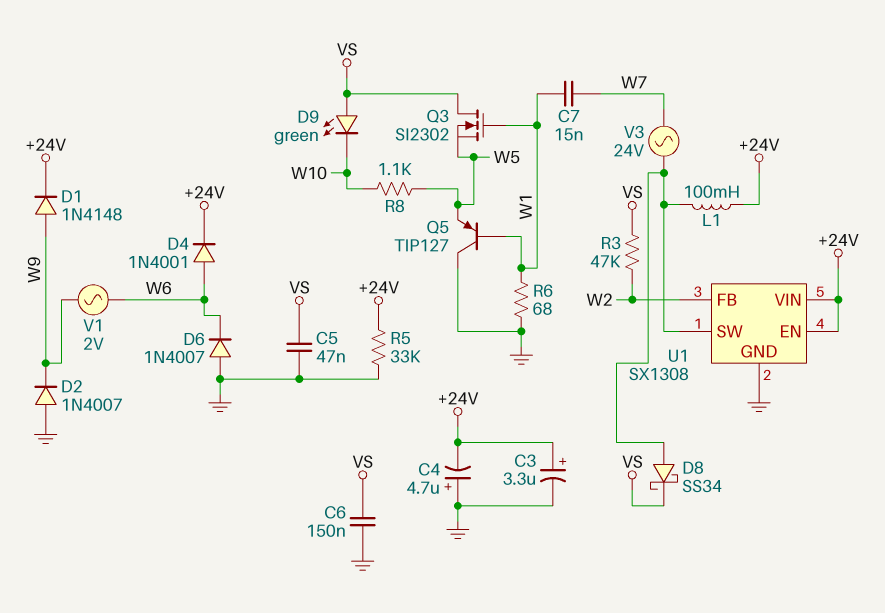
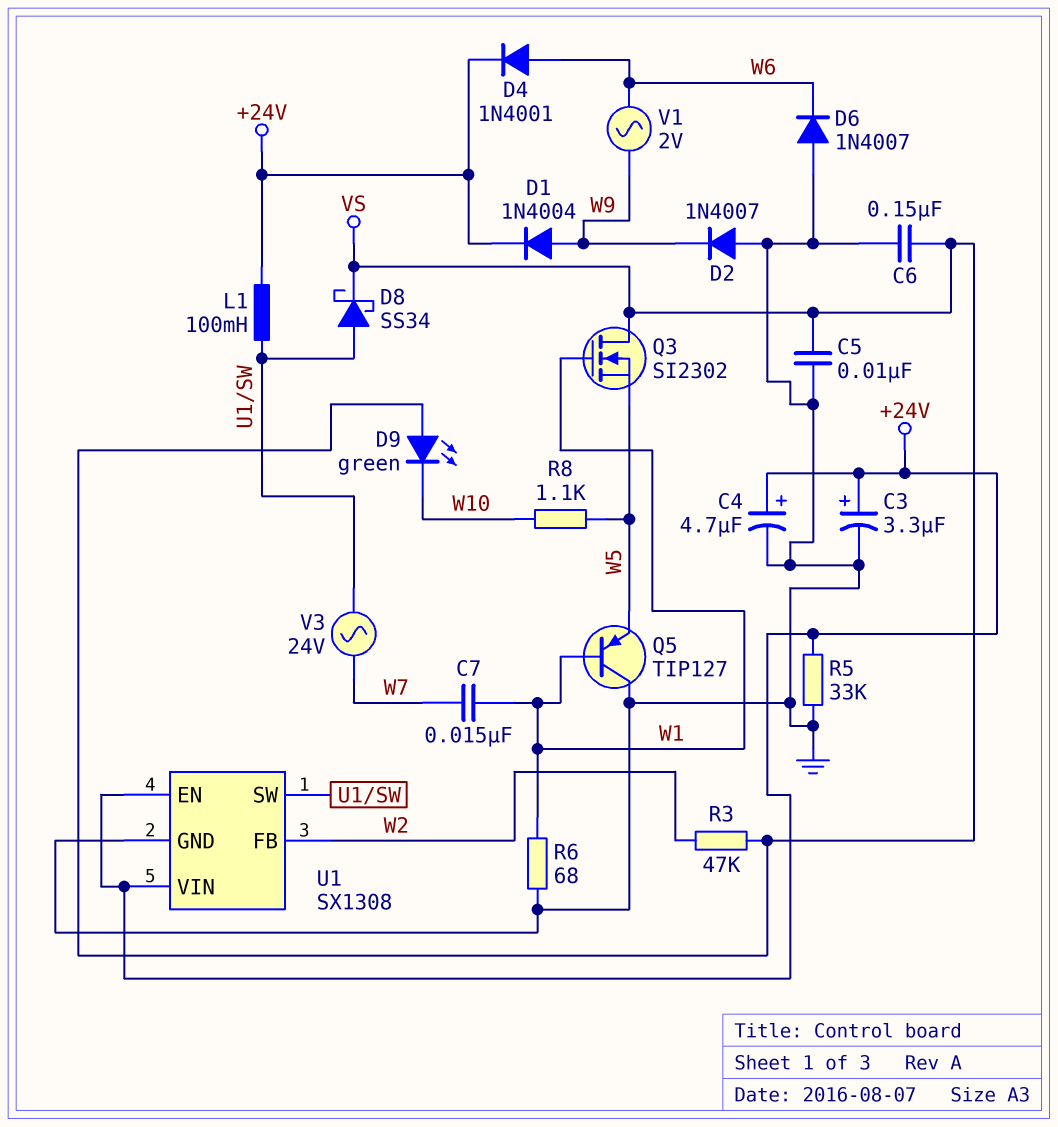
C4: 4.7uF (plus GND, minus +24V) -> 4.7uF (plus +24V, minus GND)
C5: 47nF (GND, VS) -> 10nF (GND, VS)
D1: diode 1N4148 (A W9, K +24V) -> diode 1N4004 (A W9, K +24V)

